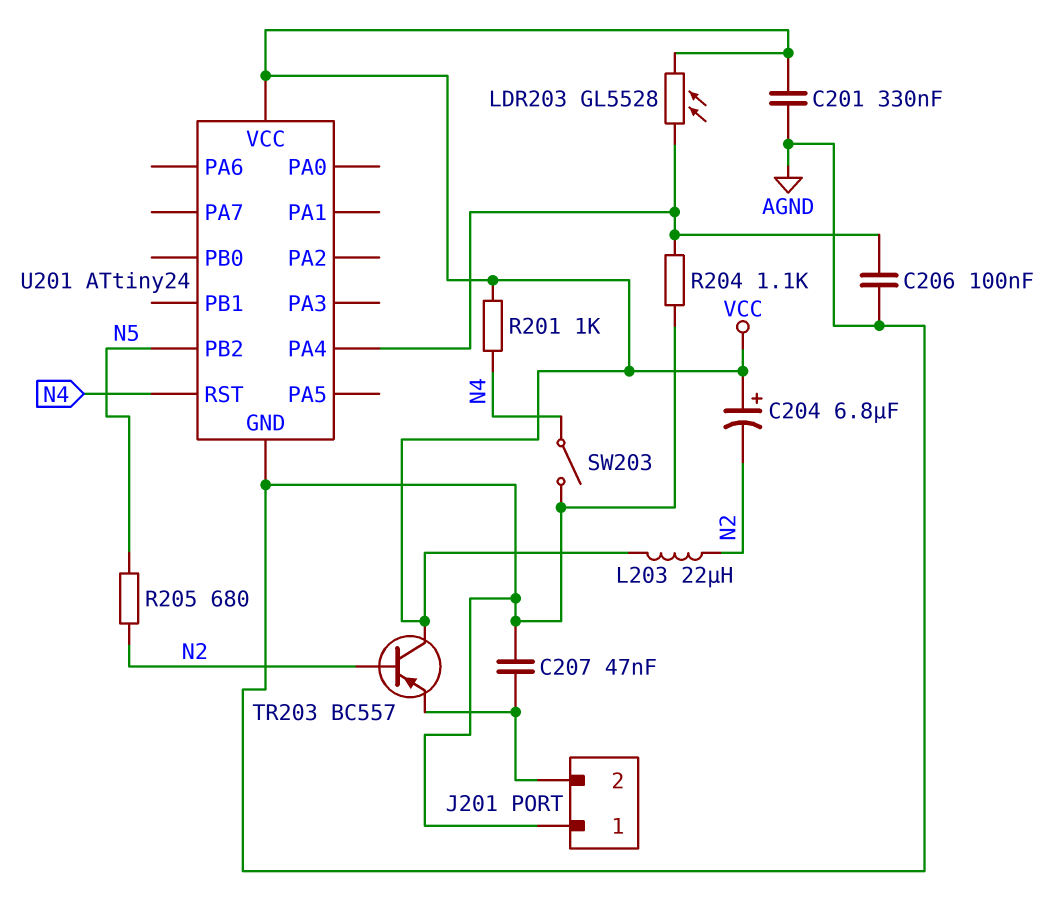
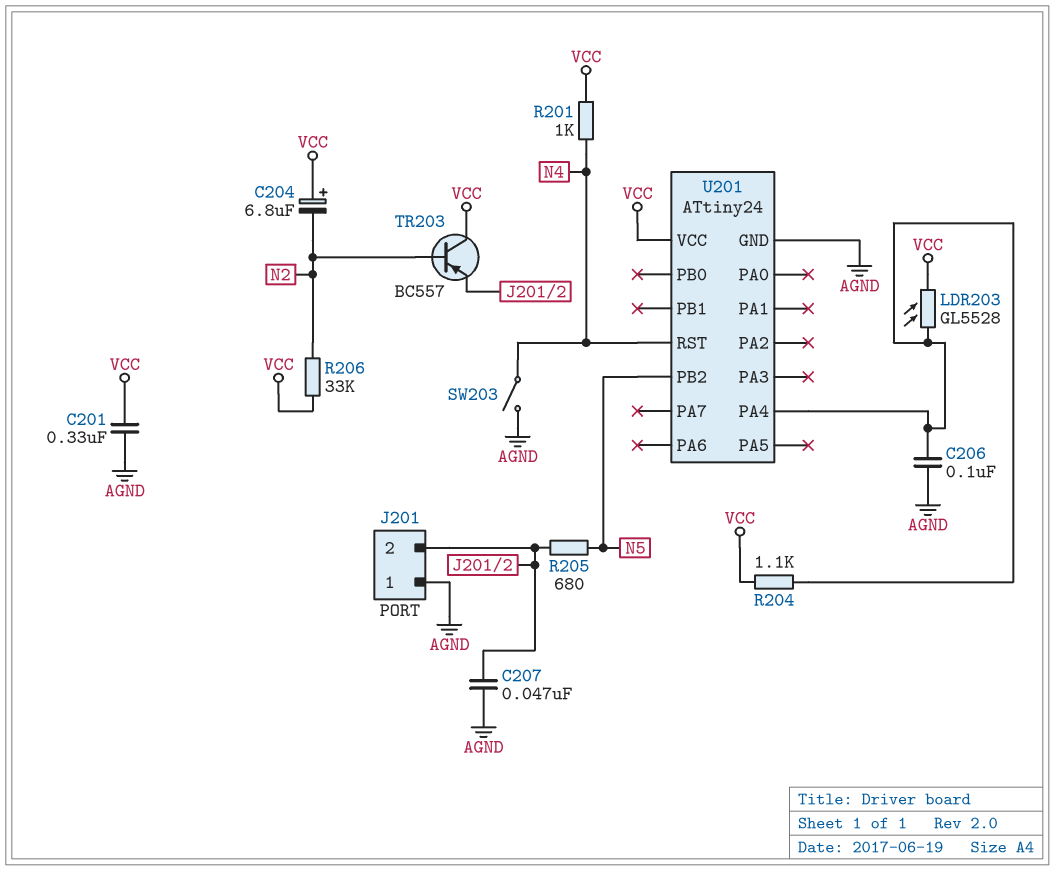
L203: 22uH (N2, VCC) -> none
R204: 1.1k (AGND, U201/PA4) -> 1.1k (U201/PA4, VCC)
R205: 680 (N2, N5) -> 680 (J201/2, N5)
R206: none -> 33k (N2, VCC)

